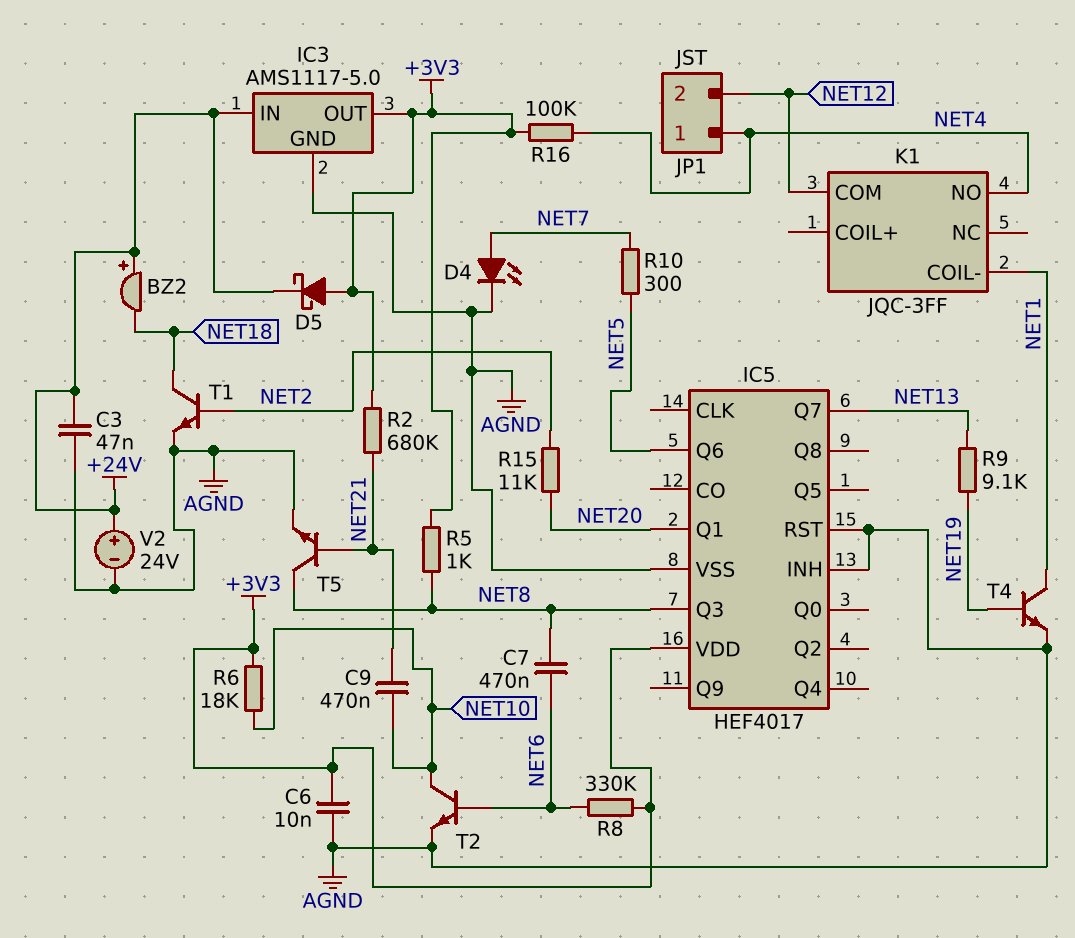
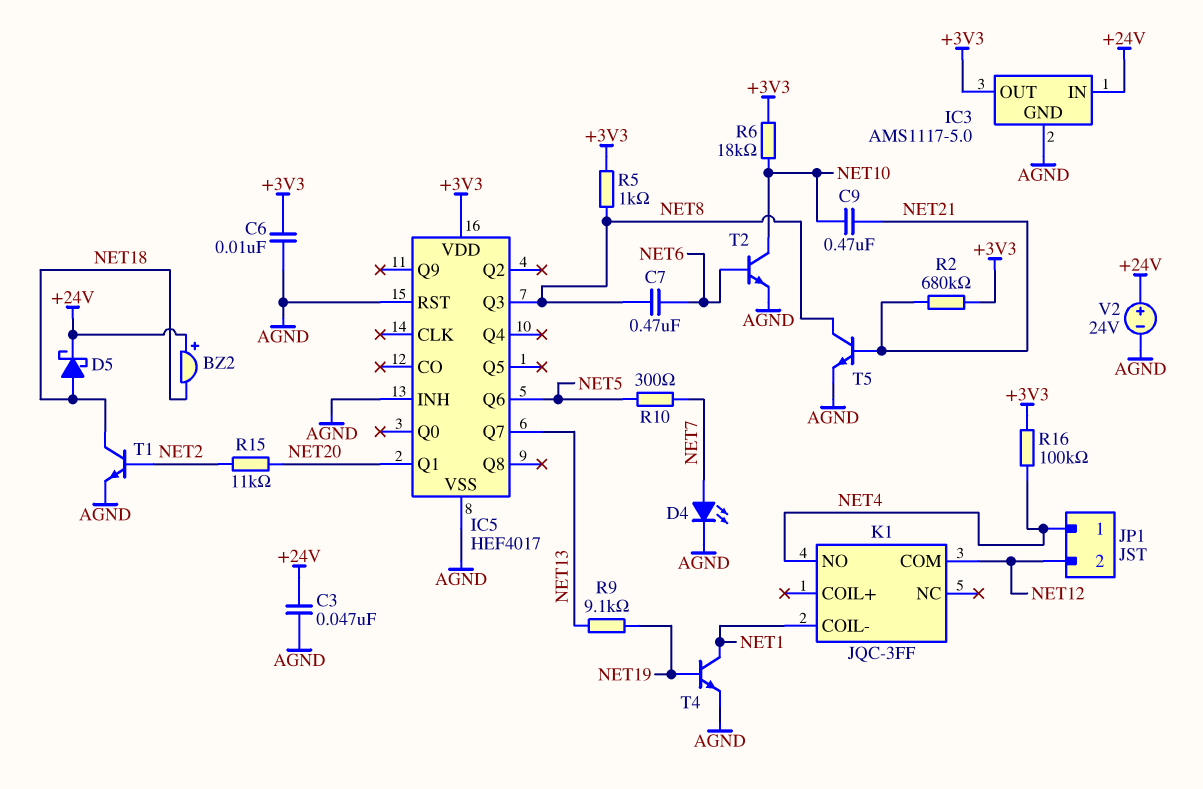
D5: schottky (A +3V3, K +24V) -> schottky (A NET18, K +24V)
R8: 330k (+3V3, NET6) -> none

